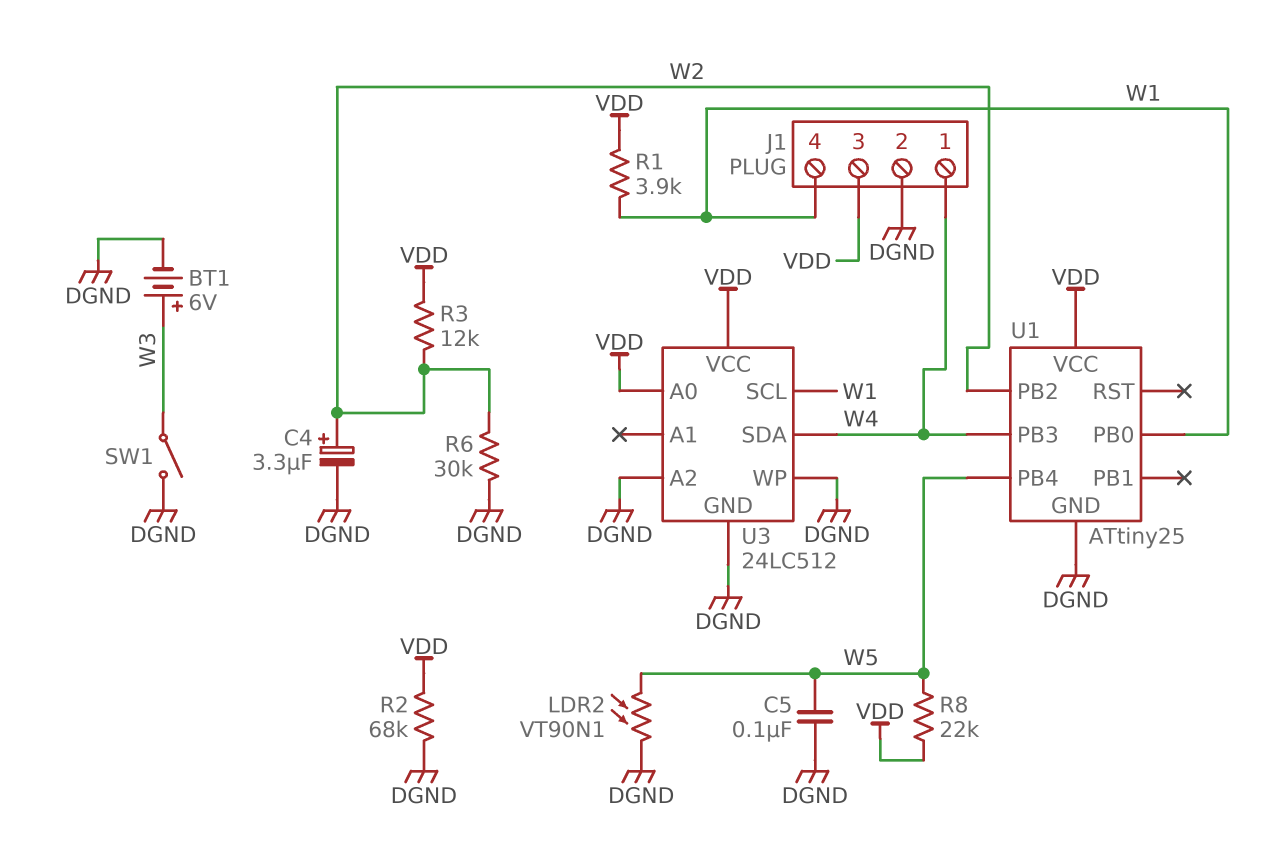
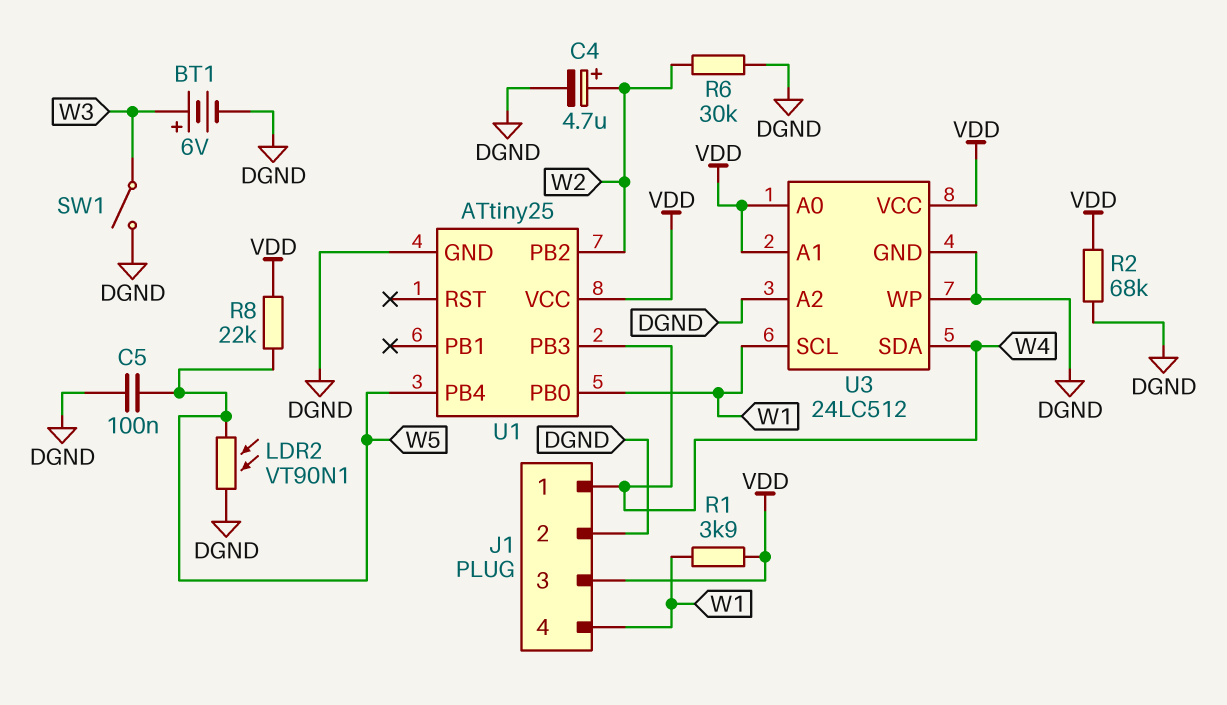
C4: 3.3uF (plus W2, minus DGND) -> 4.7uF (plus W2, minus DGND)
R3: 12k (VDD, W2) -> none
U3 pin A1: none -> VDD

